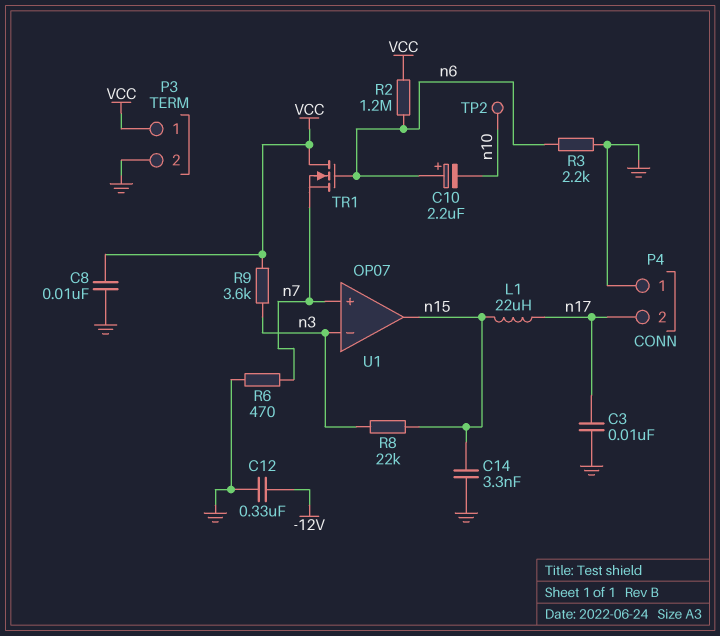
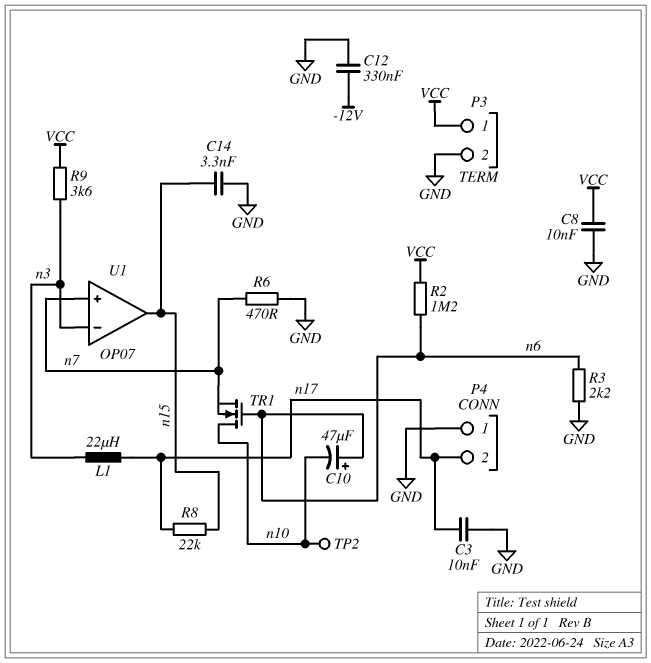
C10: 2.2uF (plus n6, minus n10) -> 47uF (plus n6, minus n10)
L1: 22uH (n15, n17) -> 22uH (n3, n17)
R8: 22k (n3, n15) -> 22k (n15, n17)
TR1: NMOS (G n6, D VCC, S n7) -> NMOS (G n6, D n10, S n7)

